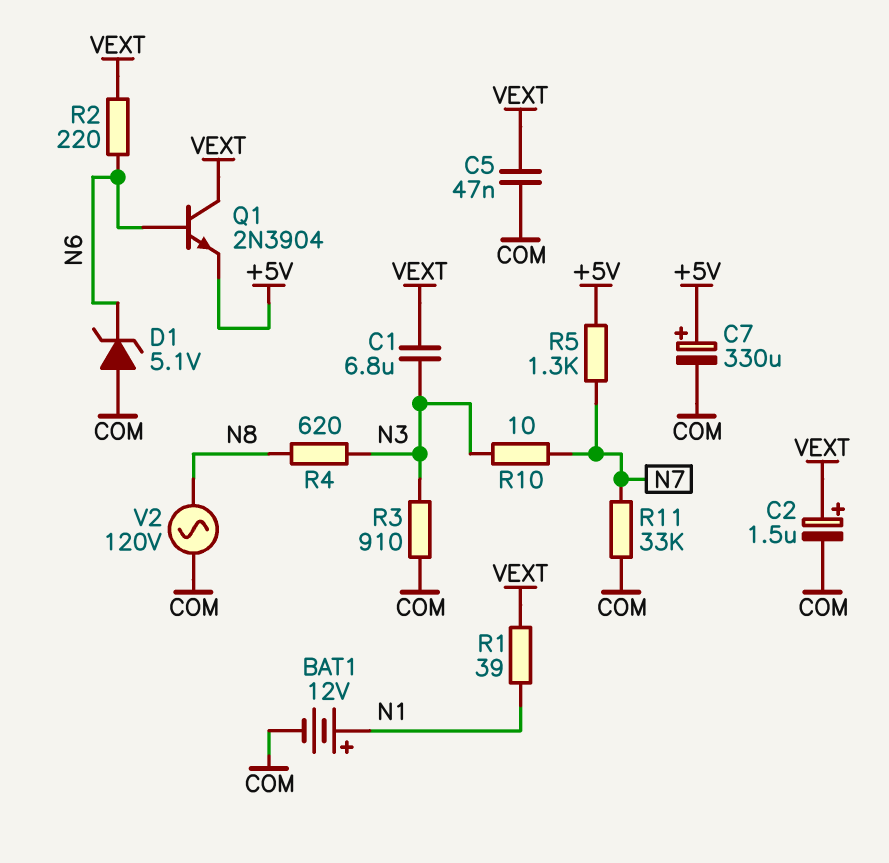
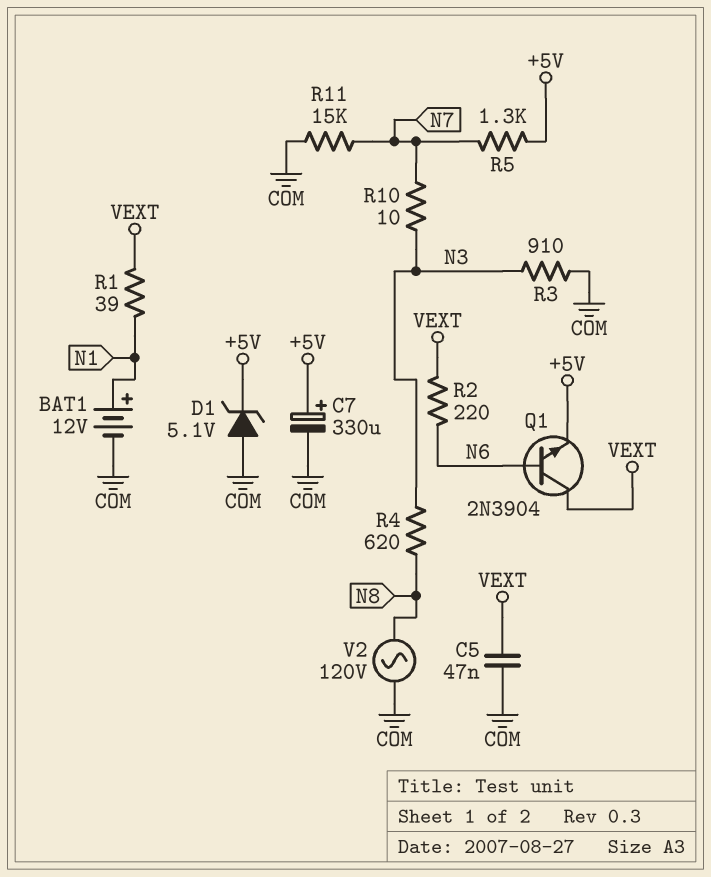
C1: 6.8uF (N3, VEXT) -> none
C2: 1.5uF (plus VEXT, minus COM) -> none
D1: zener 5.1V (A COM, K N6) -> zener 5.1V (A COM, K +5V)
R11: 33k (COM, N7) -> 15k (COM, N7)

